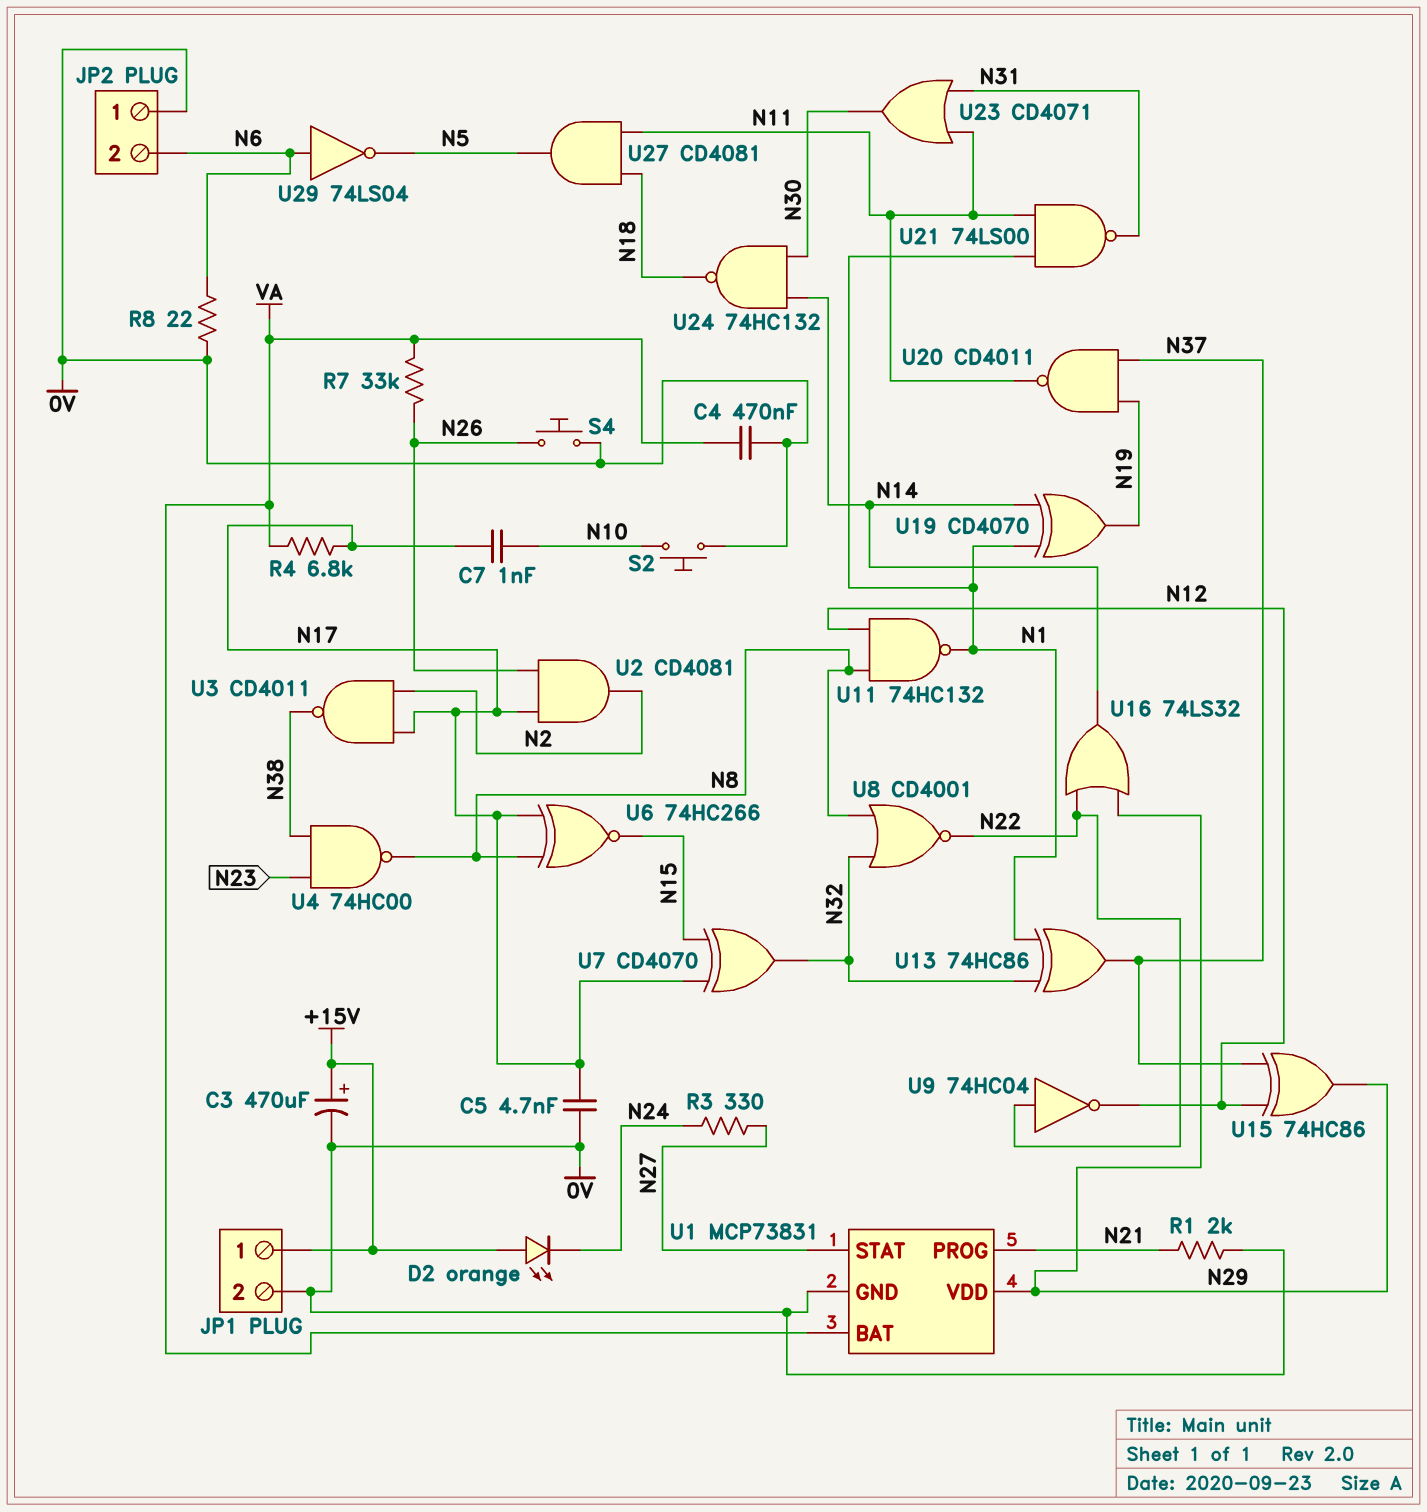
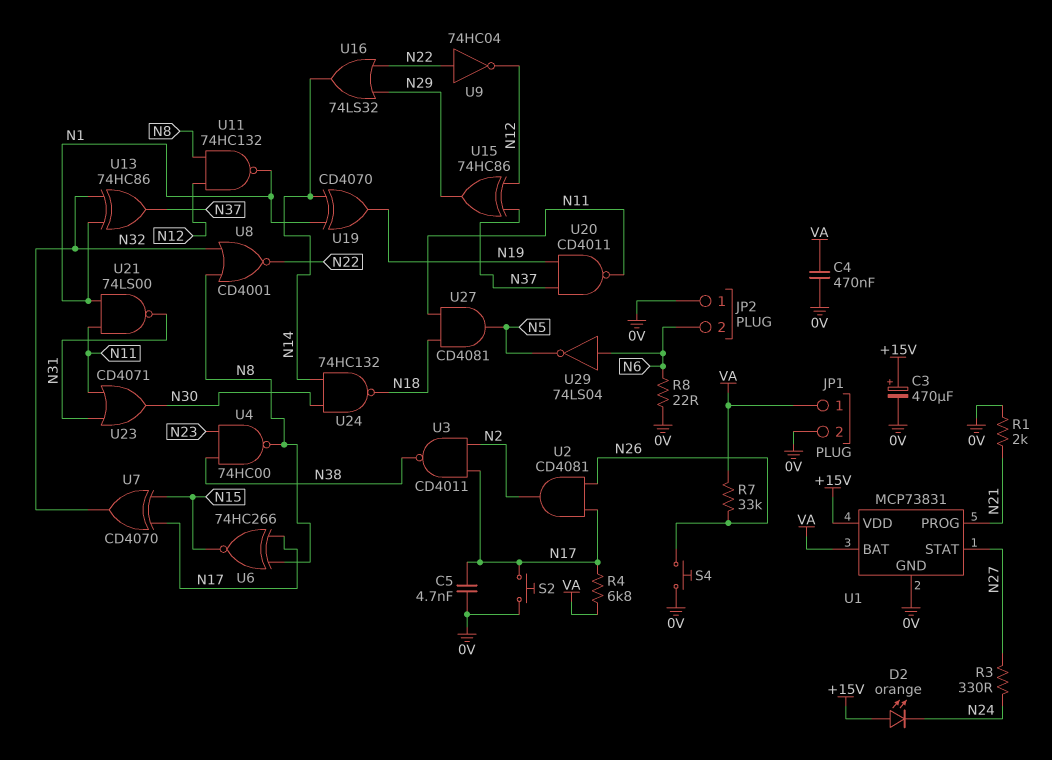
C7: 1nF (N10, N17) -> none
JP1 pin 1: +15V -> VA
S2: button (0V, N10) -> button (0V, N17)
U1 pin VDD: N29 -> +15V

